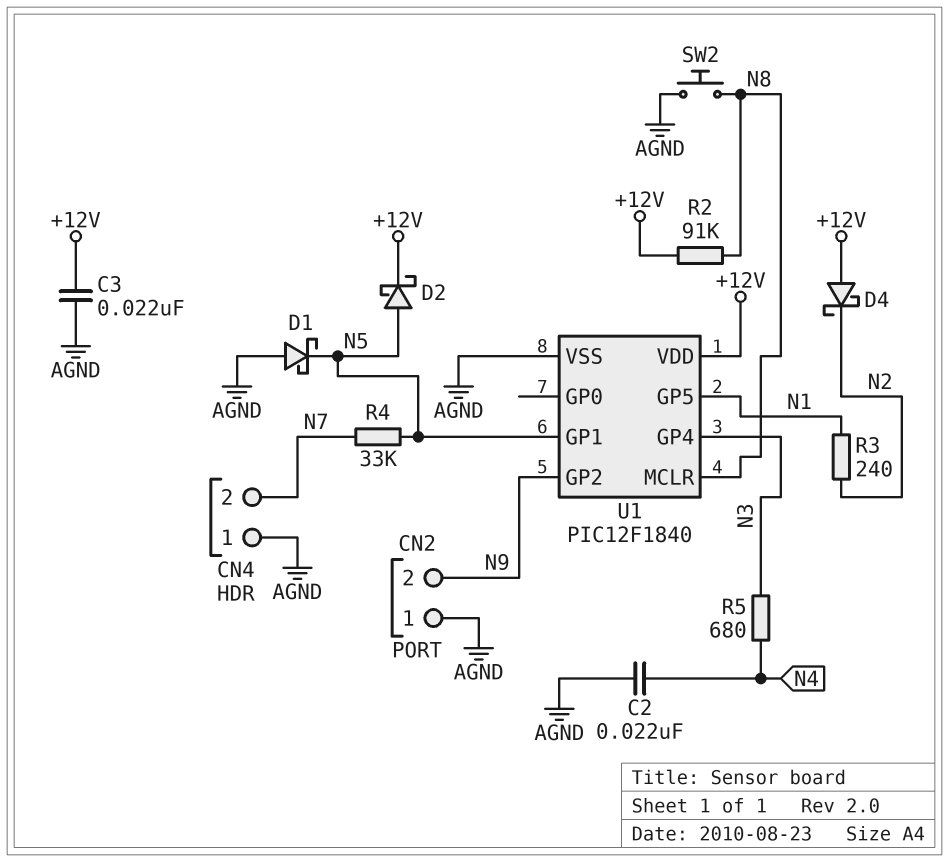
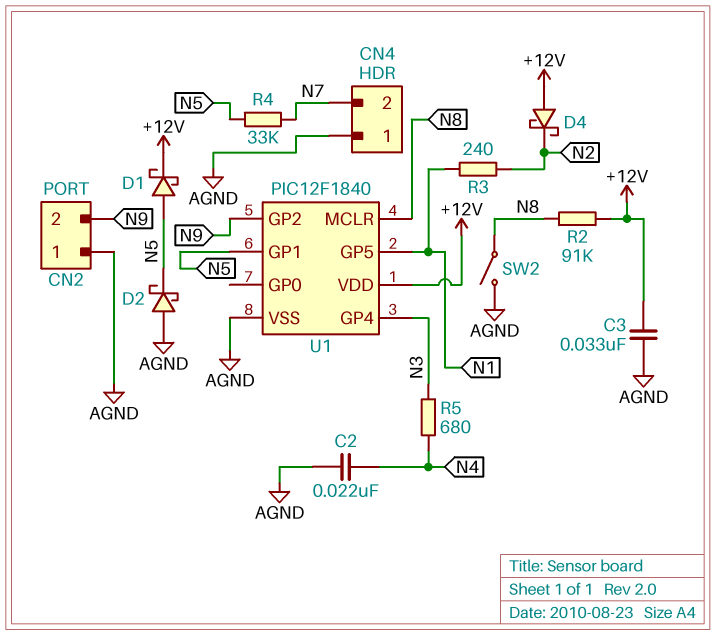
C3: 22nF (+12V, AGND) -> 33nF (+12V, AGND)
D1: schottky (A AGND, K N5) -> schottky (A N5, K +12V)
D2: schottky (A N5, K +12V) -> schottky (A AGND, K N5)
SW2: button (AGND, N8) -> switch (AGND, N8)

